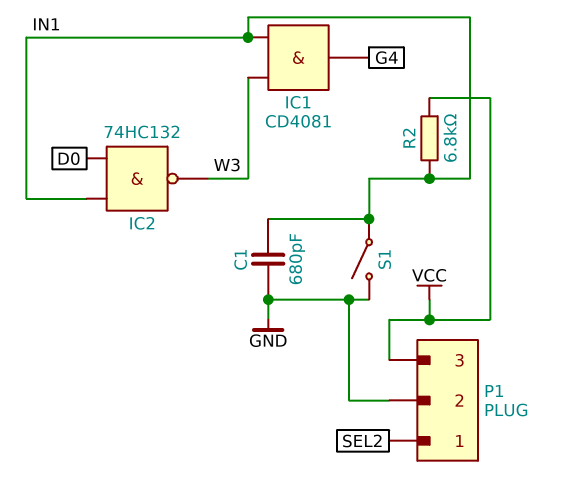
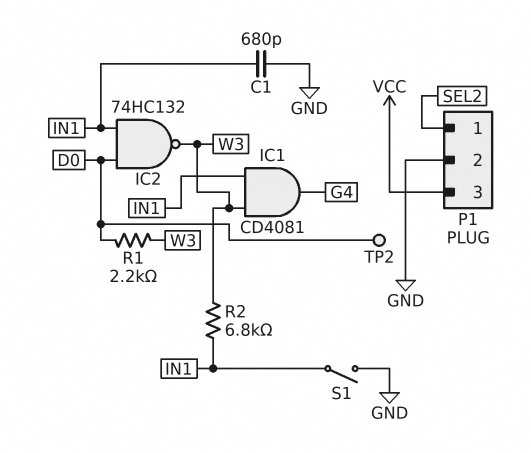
R1: none -> 2.2k (D0, W3)
R2: 6.8k (IN1, VCC) -> 6.8k (IN1, W3)
TP2: none -> test point (D0)

